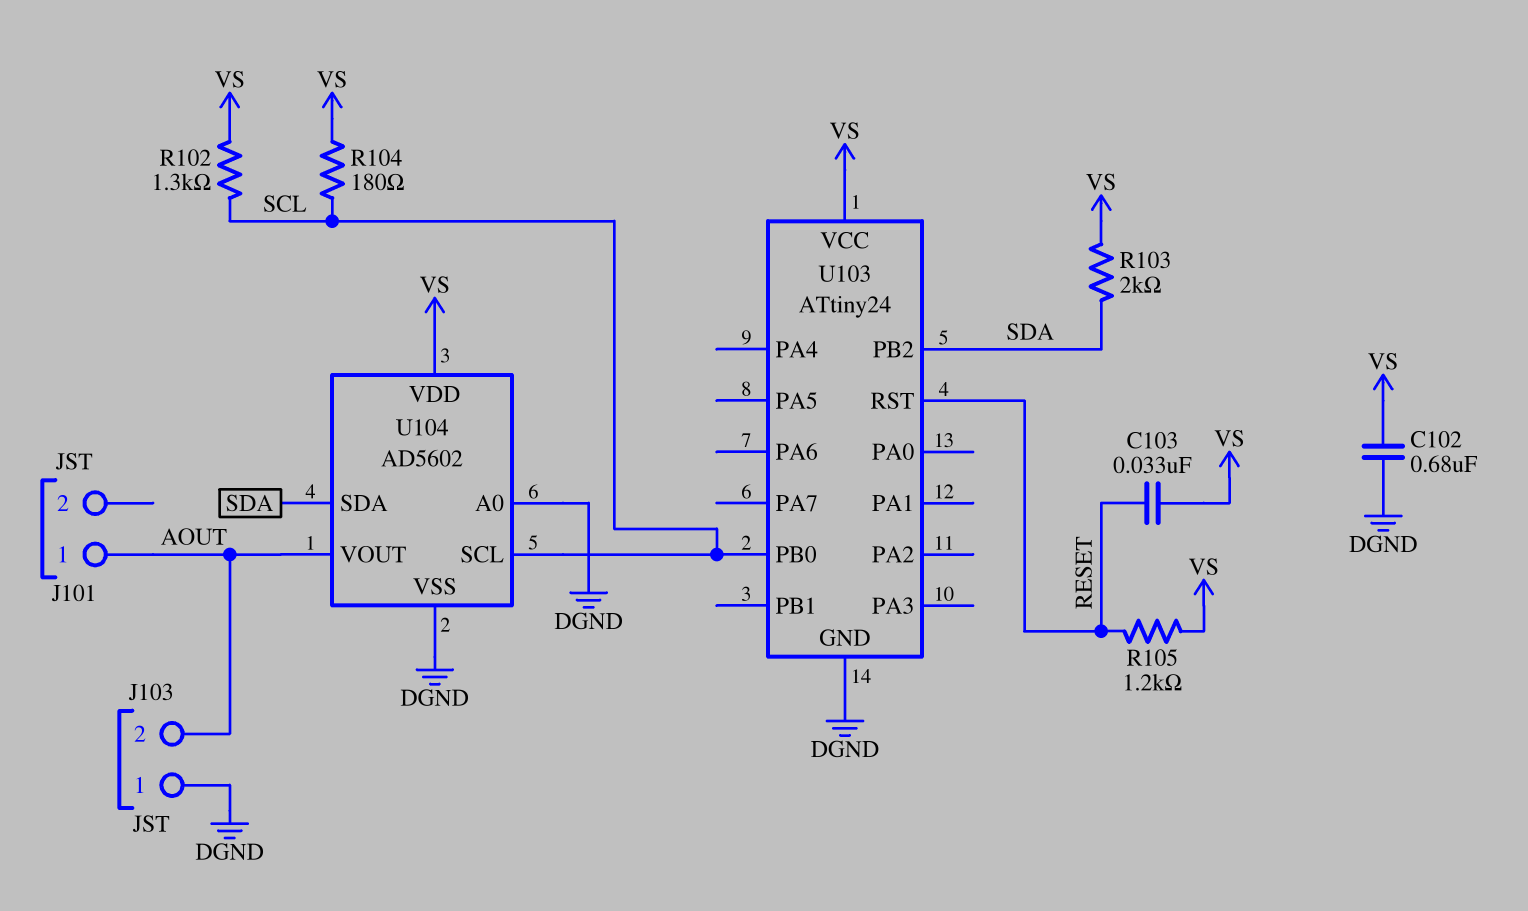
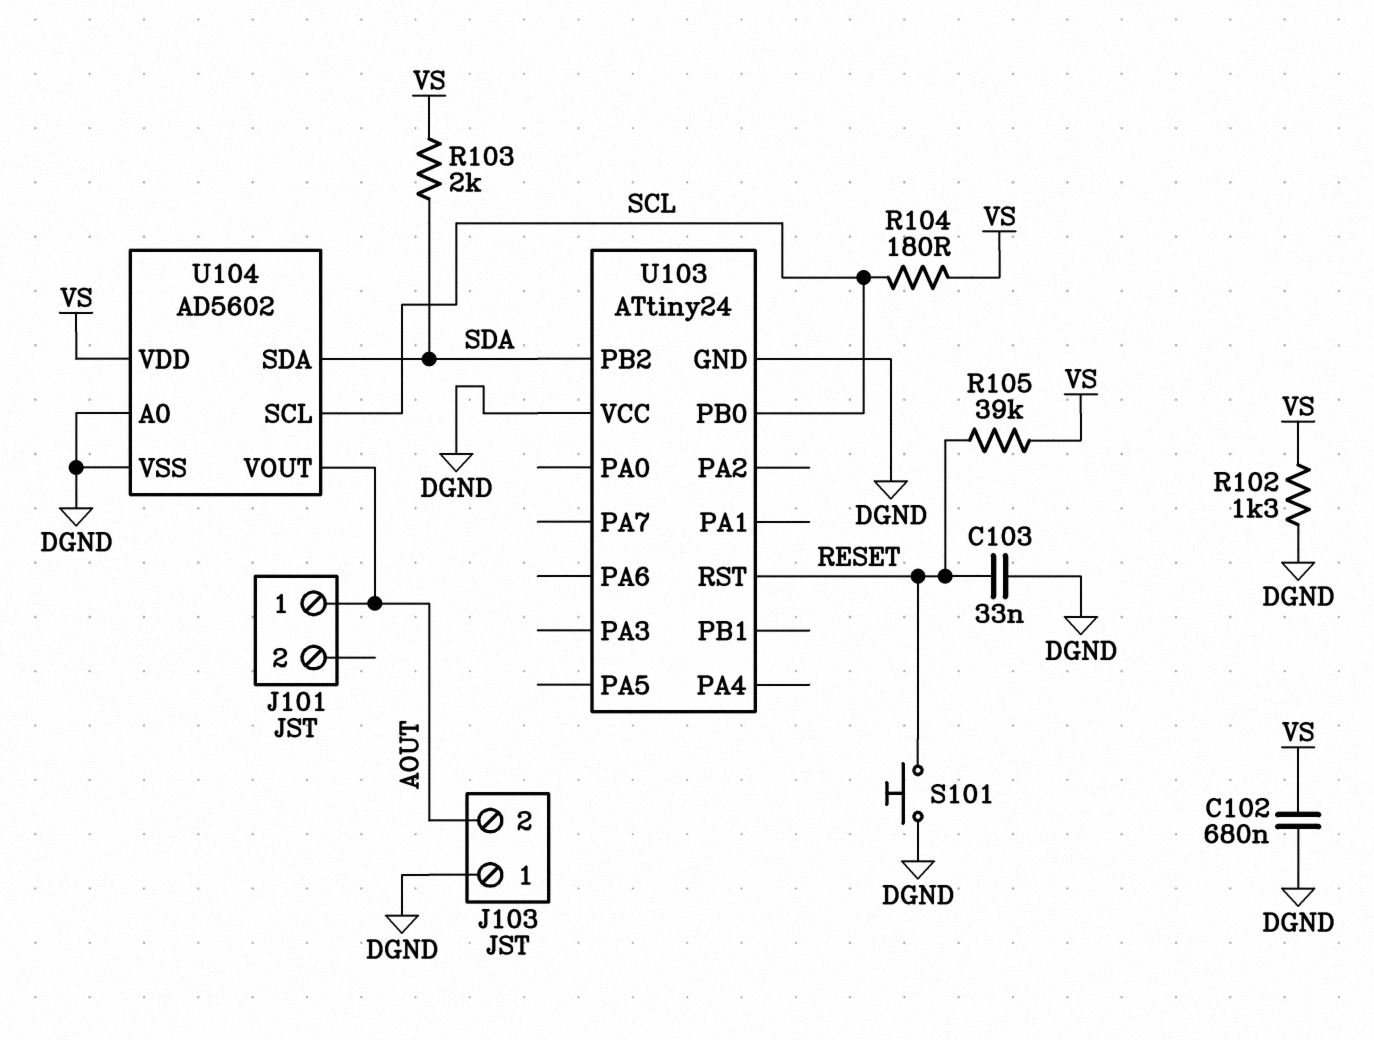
C103: 33nF (RESET, VS) -> 33nF (DGND, RESET)
R102: 1.3k (SCL, VS) -> 1.3k (DGND, VS)
R105: 1.2k (RESET, VS) -> 39k (RESET, VS)
S101: none -> button (DGND, RESET)
U103 pin VCC: VS -> DGND

